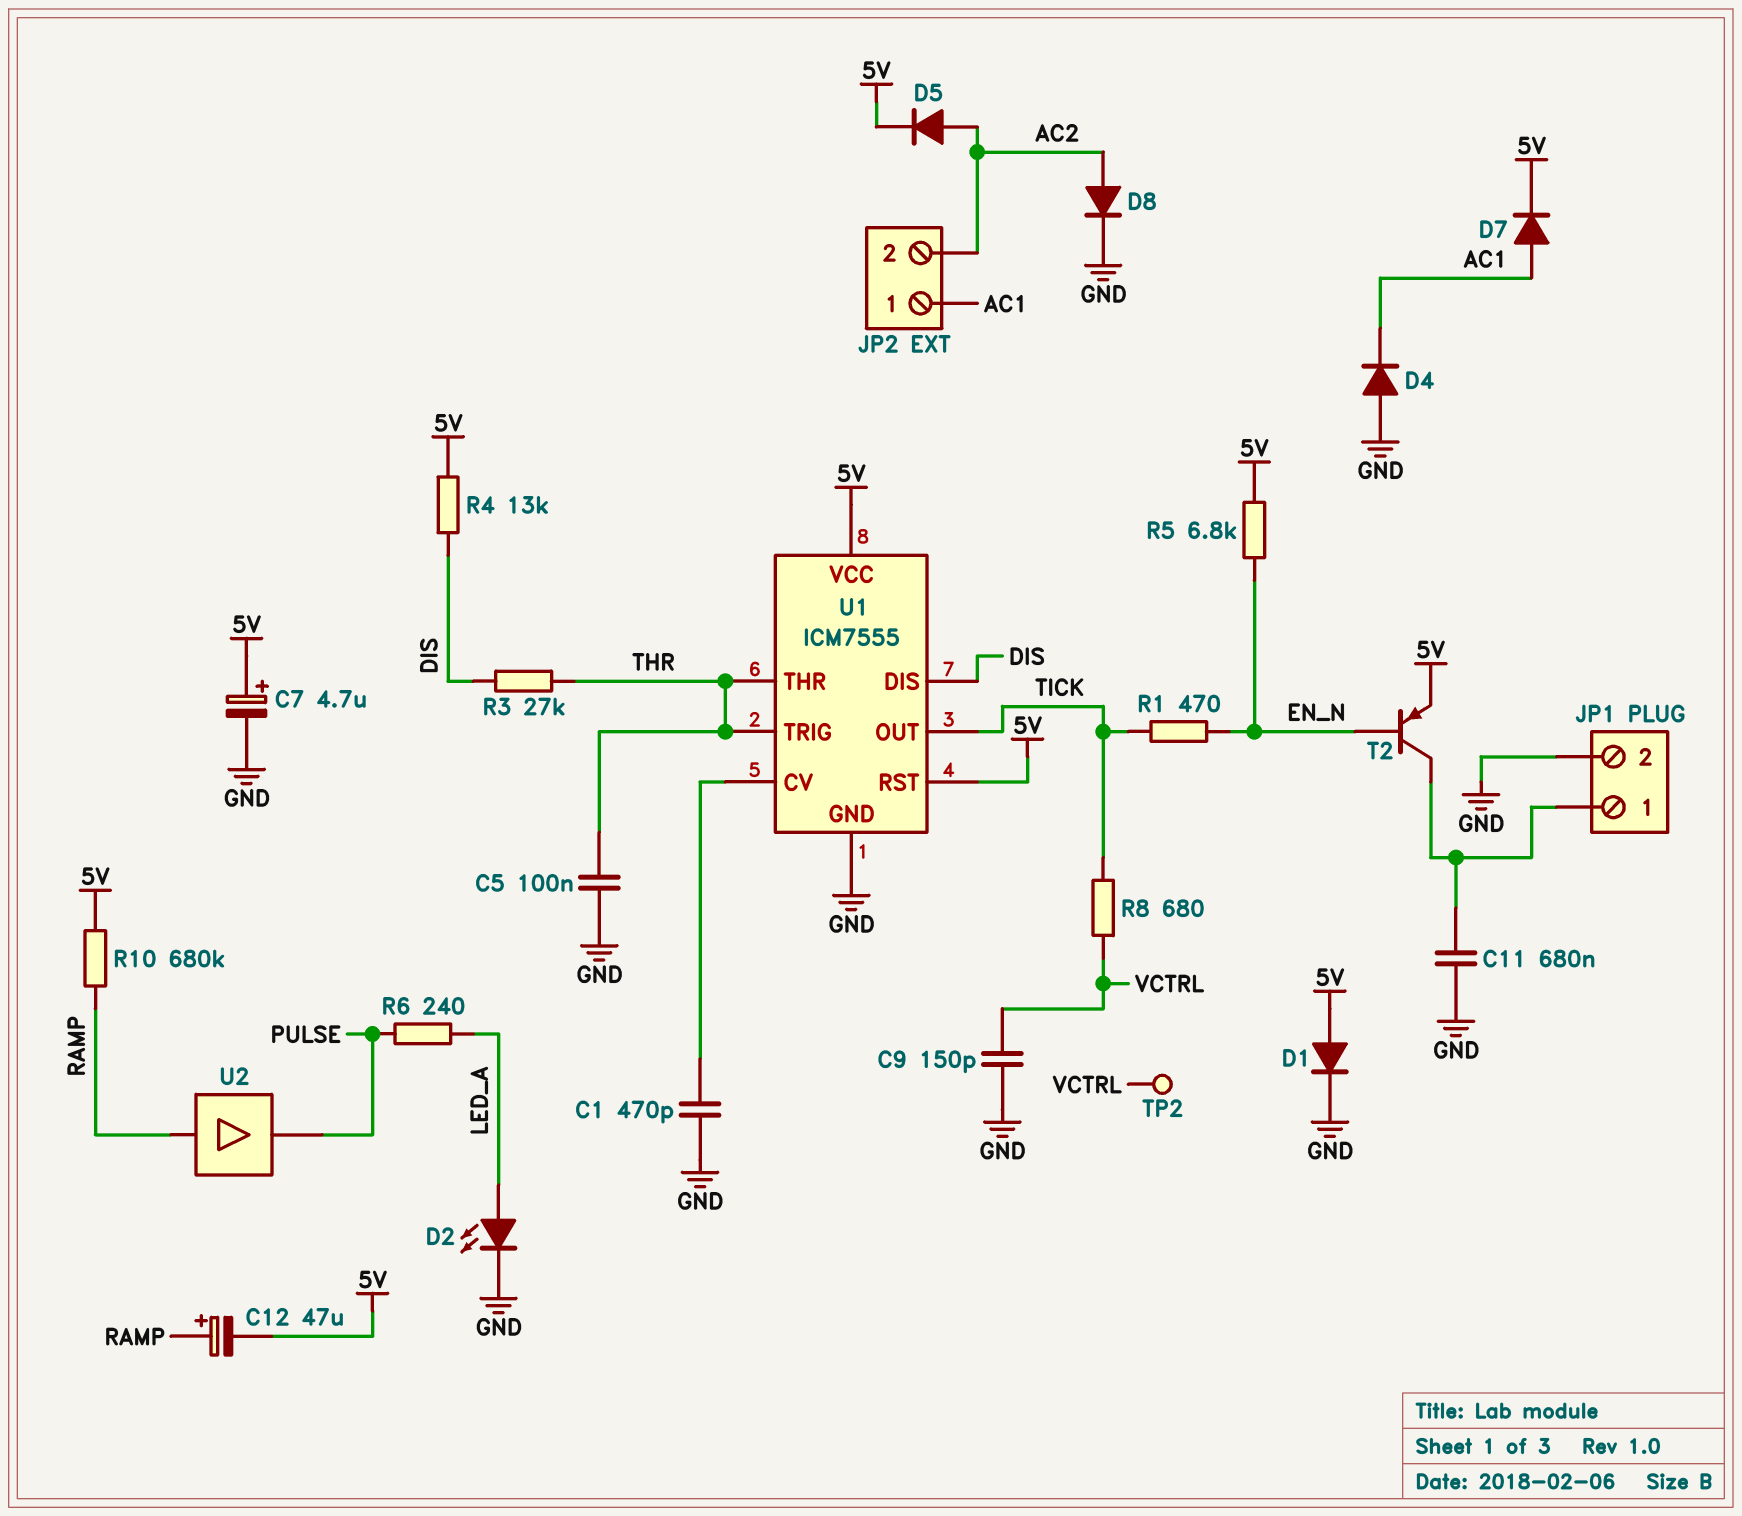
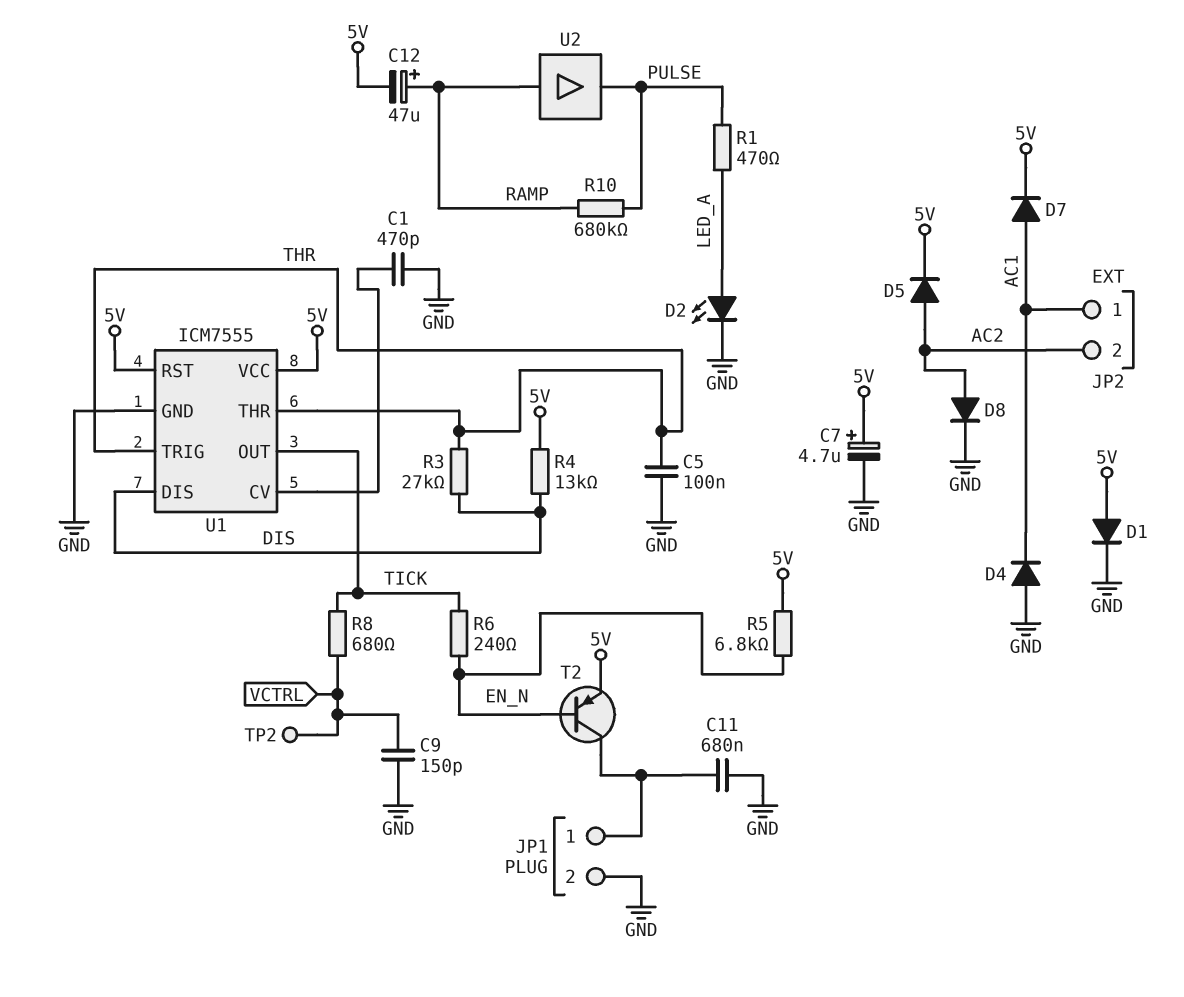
R1: 470 (EN_N, TICK) -> 470 (LED_A, PULSE)
R6: 240 (LED_A, PULSE) -> 240 (EN_N, TICK)
R10: 680k (5V, RAMP) -> 680k (PULSE, RAMP)

